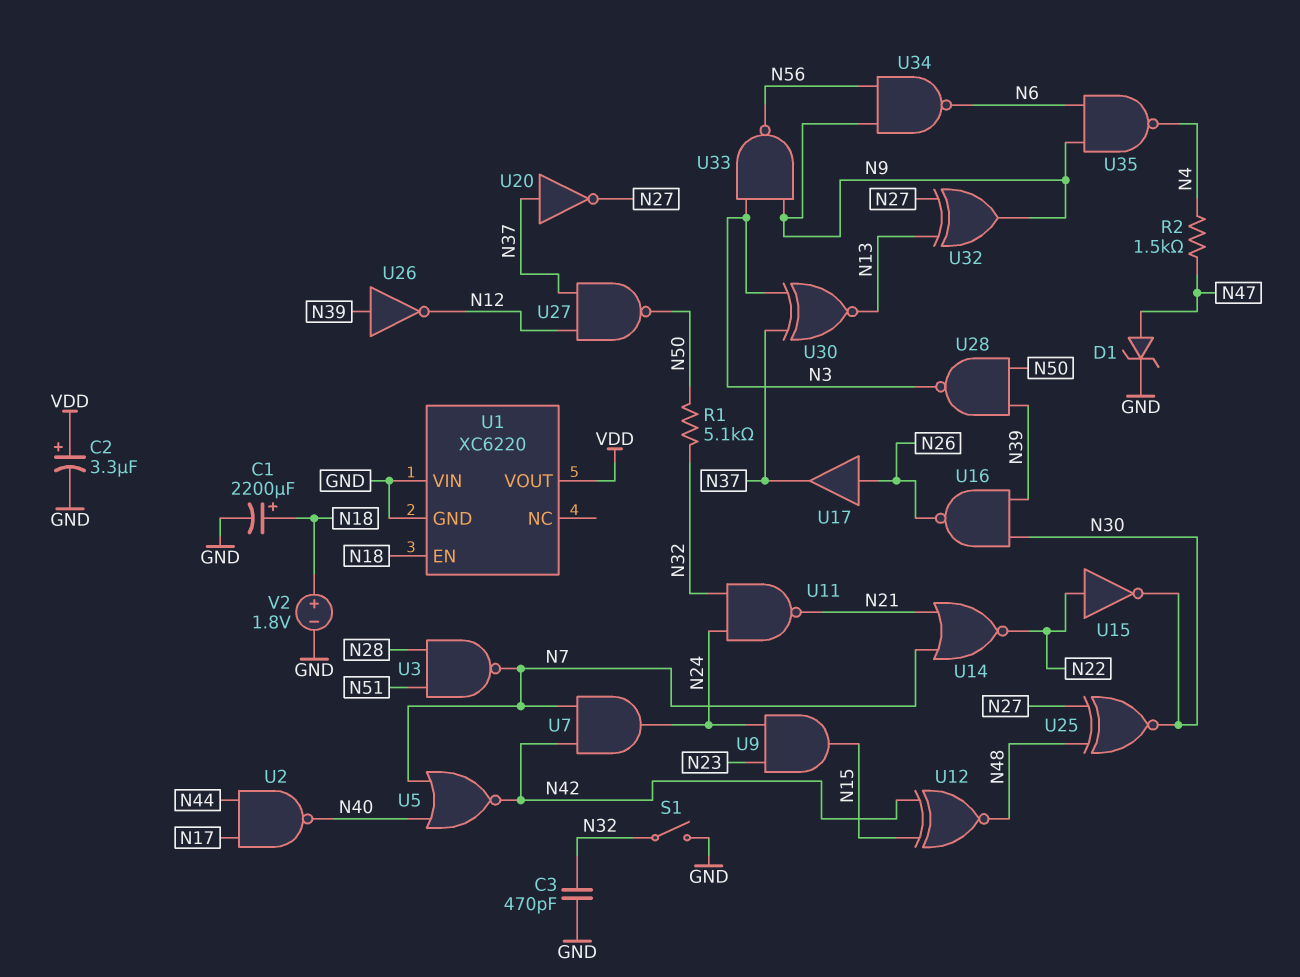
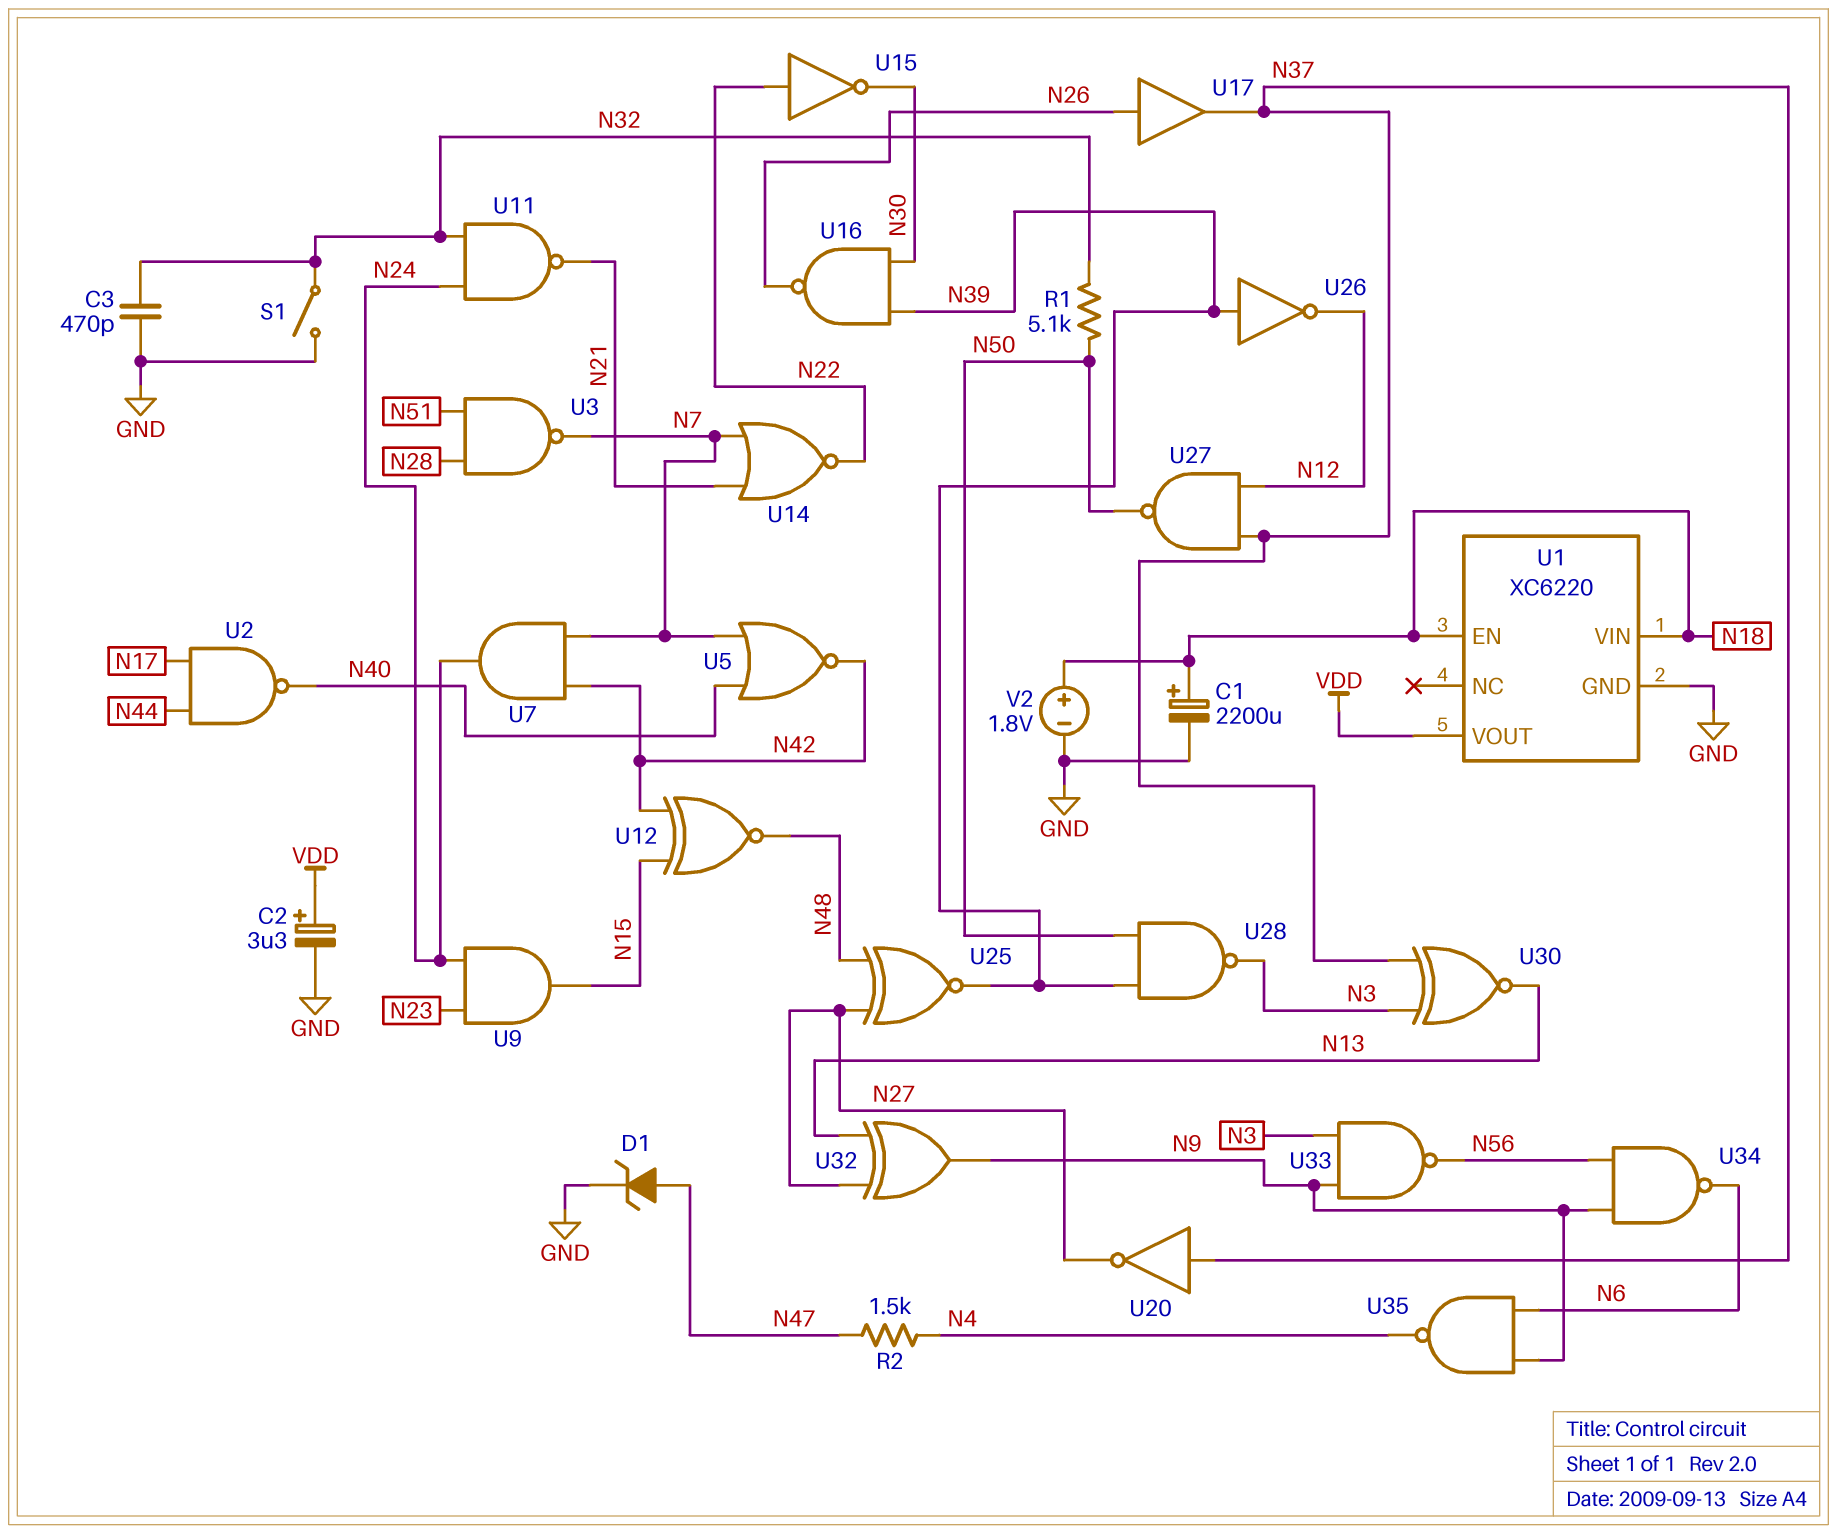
U1 pin VIN: GND -> N18
U25: XNOR (in N27, in N48, out N30) -> XNOR (in N27, in N48, out N39)

